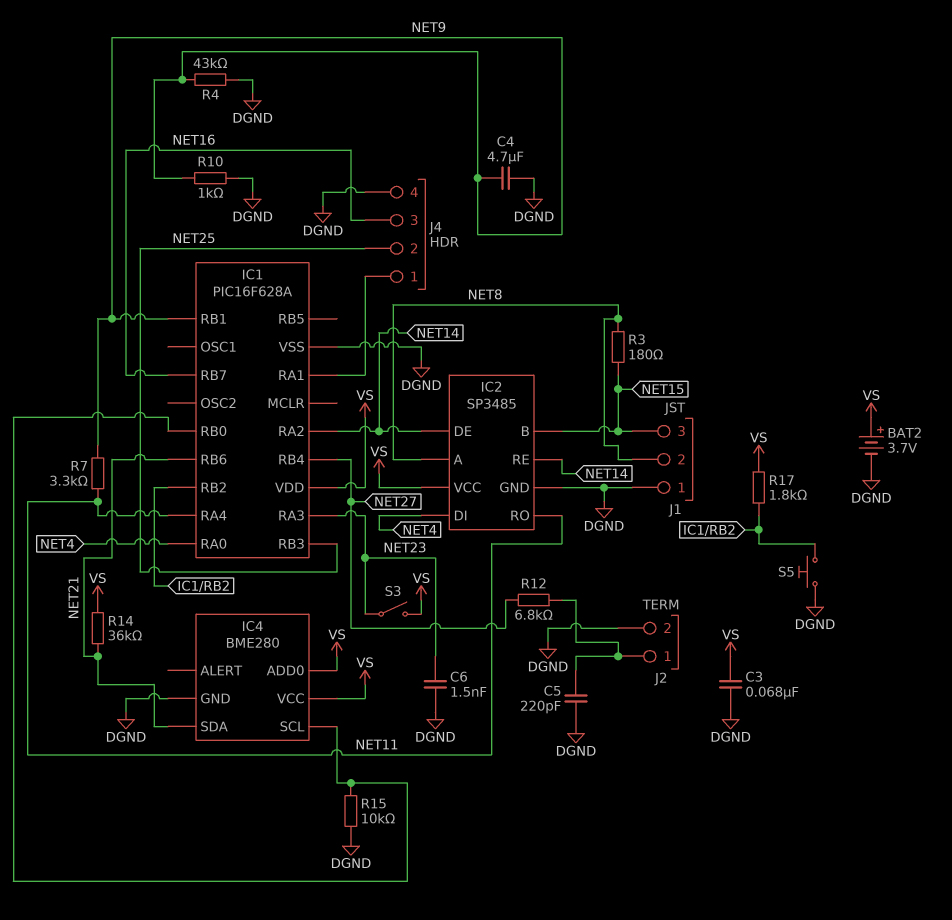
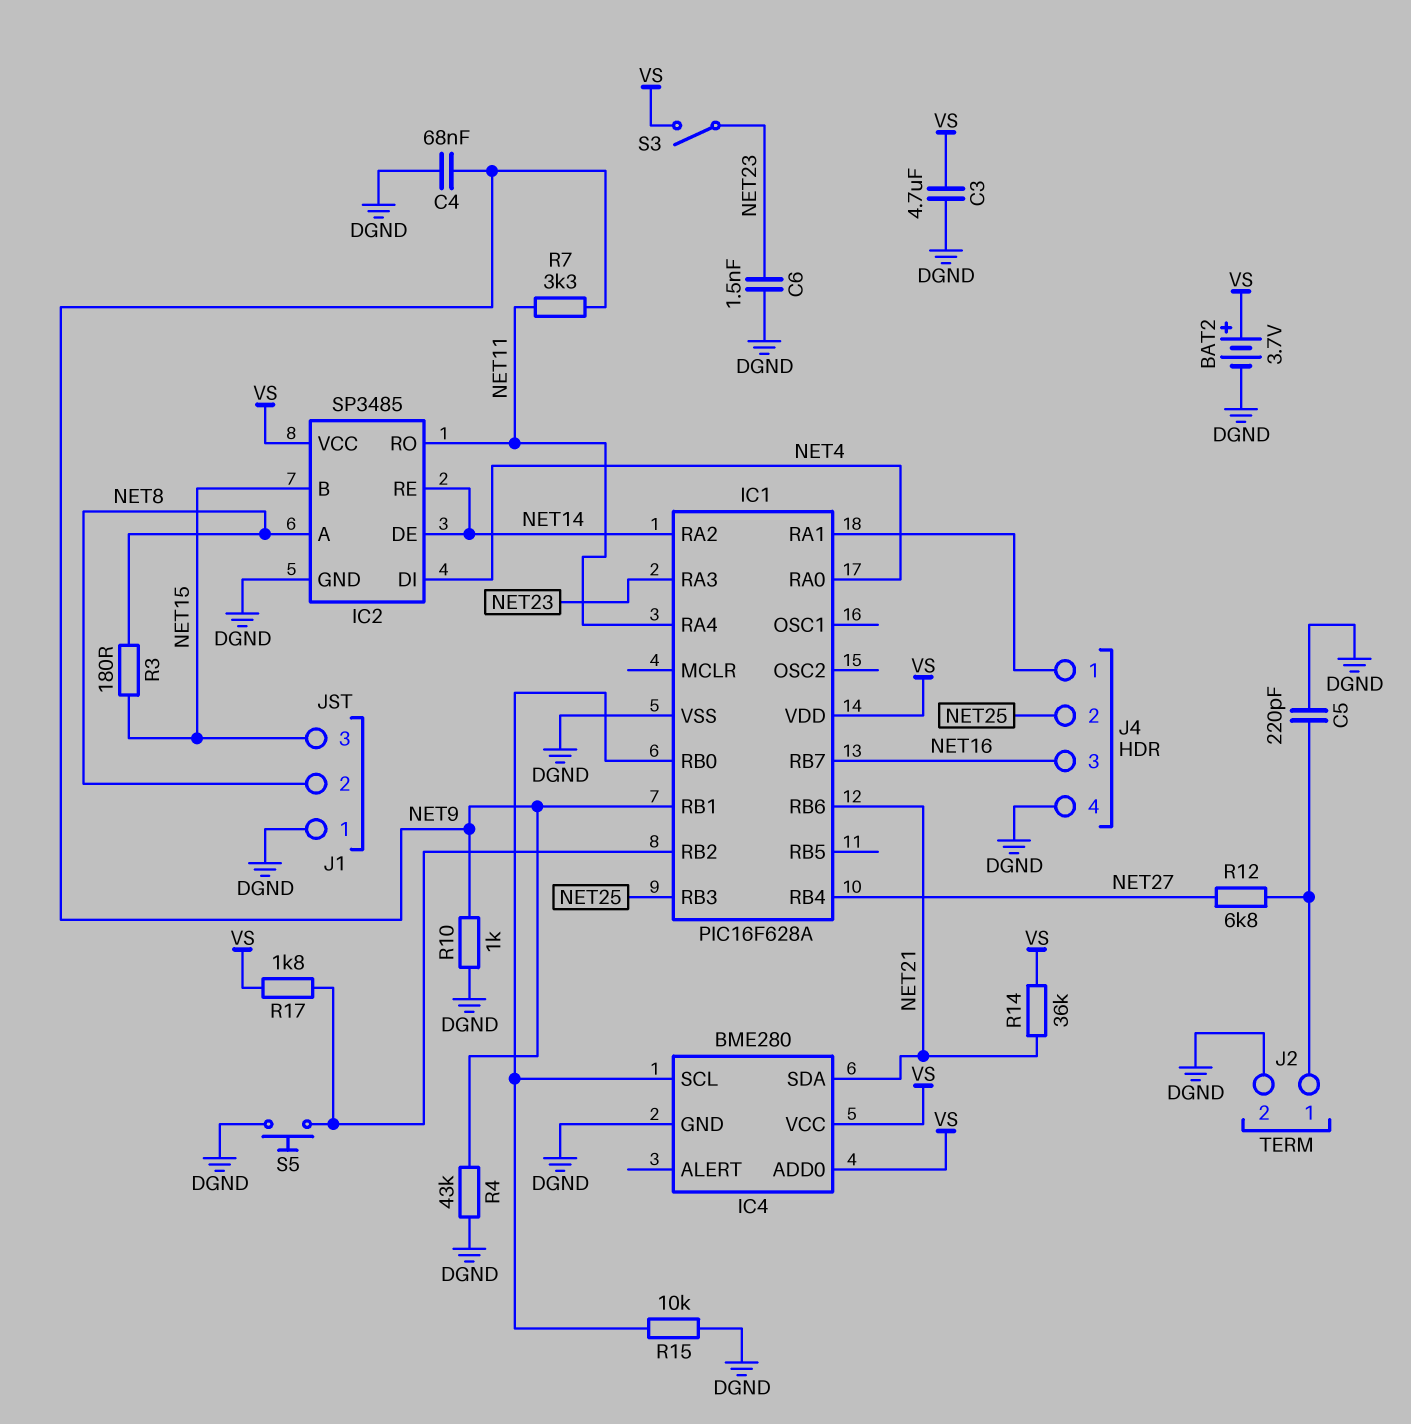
C3: 68nF (DGND, VS) -> 4.7uF (DGND, VS)
C4: 4.7uF (DGND, NET9) -> 68nF (DGND, NET9)

